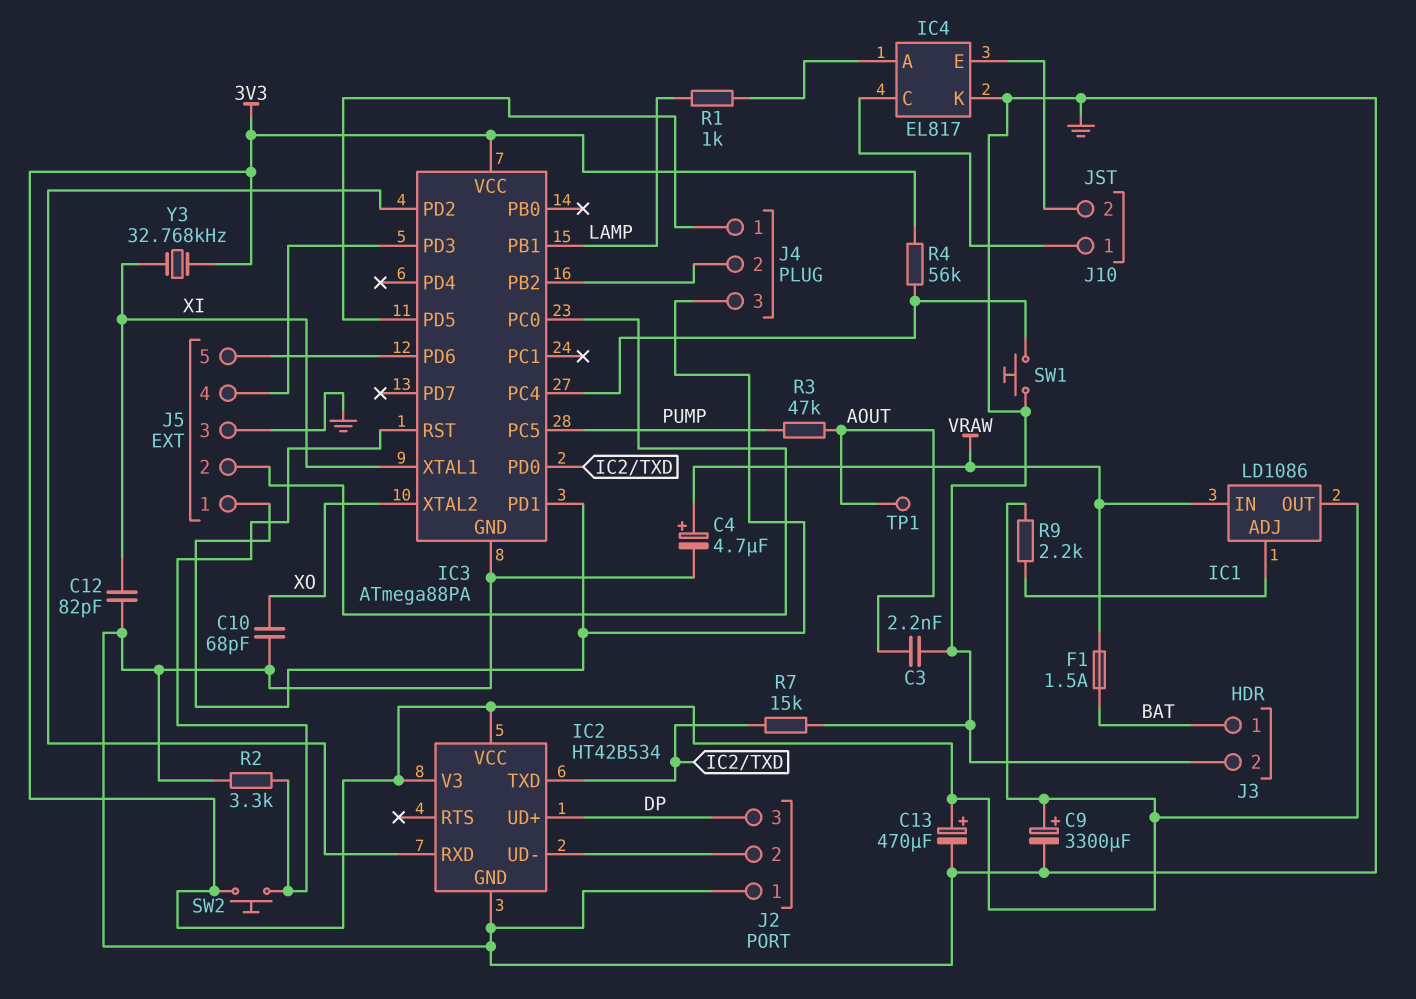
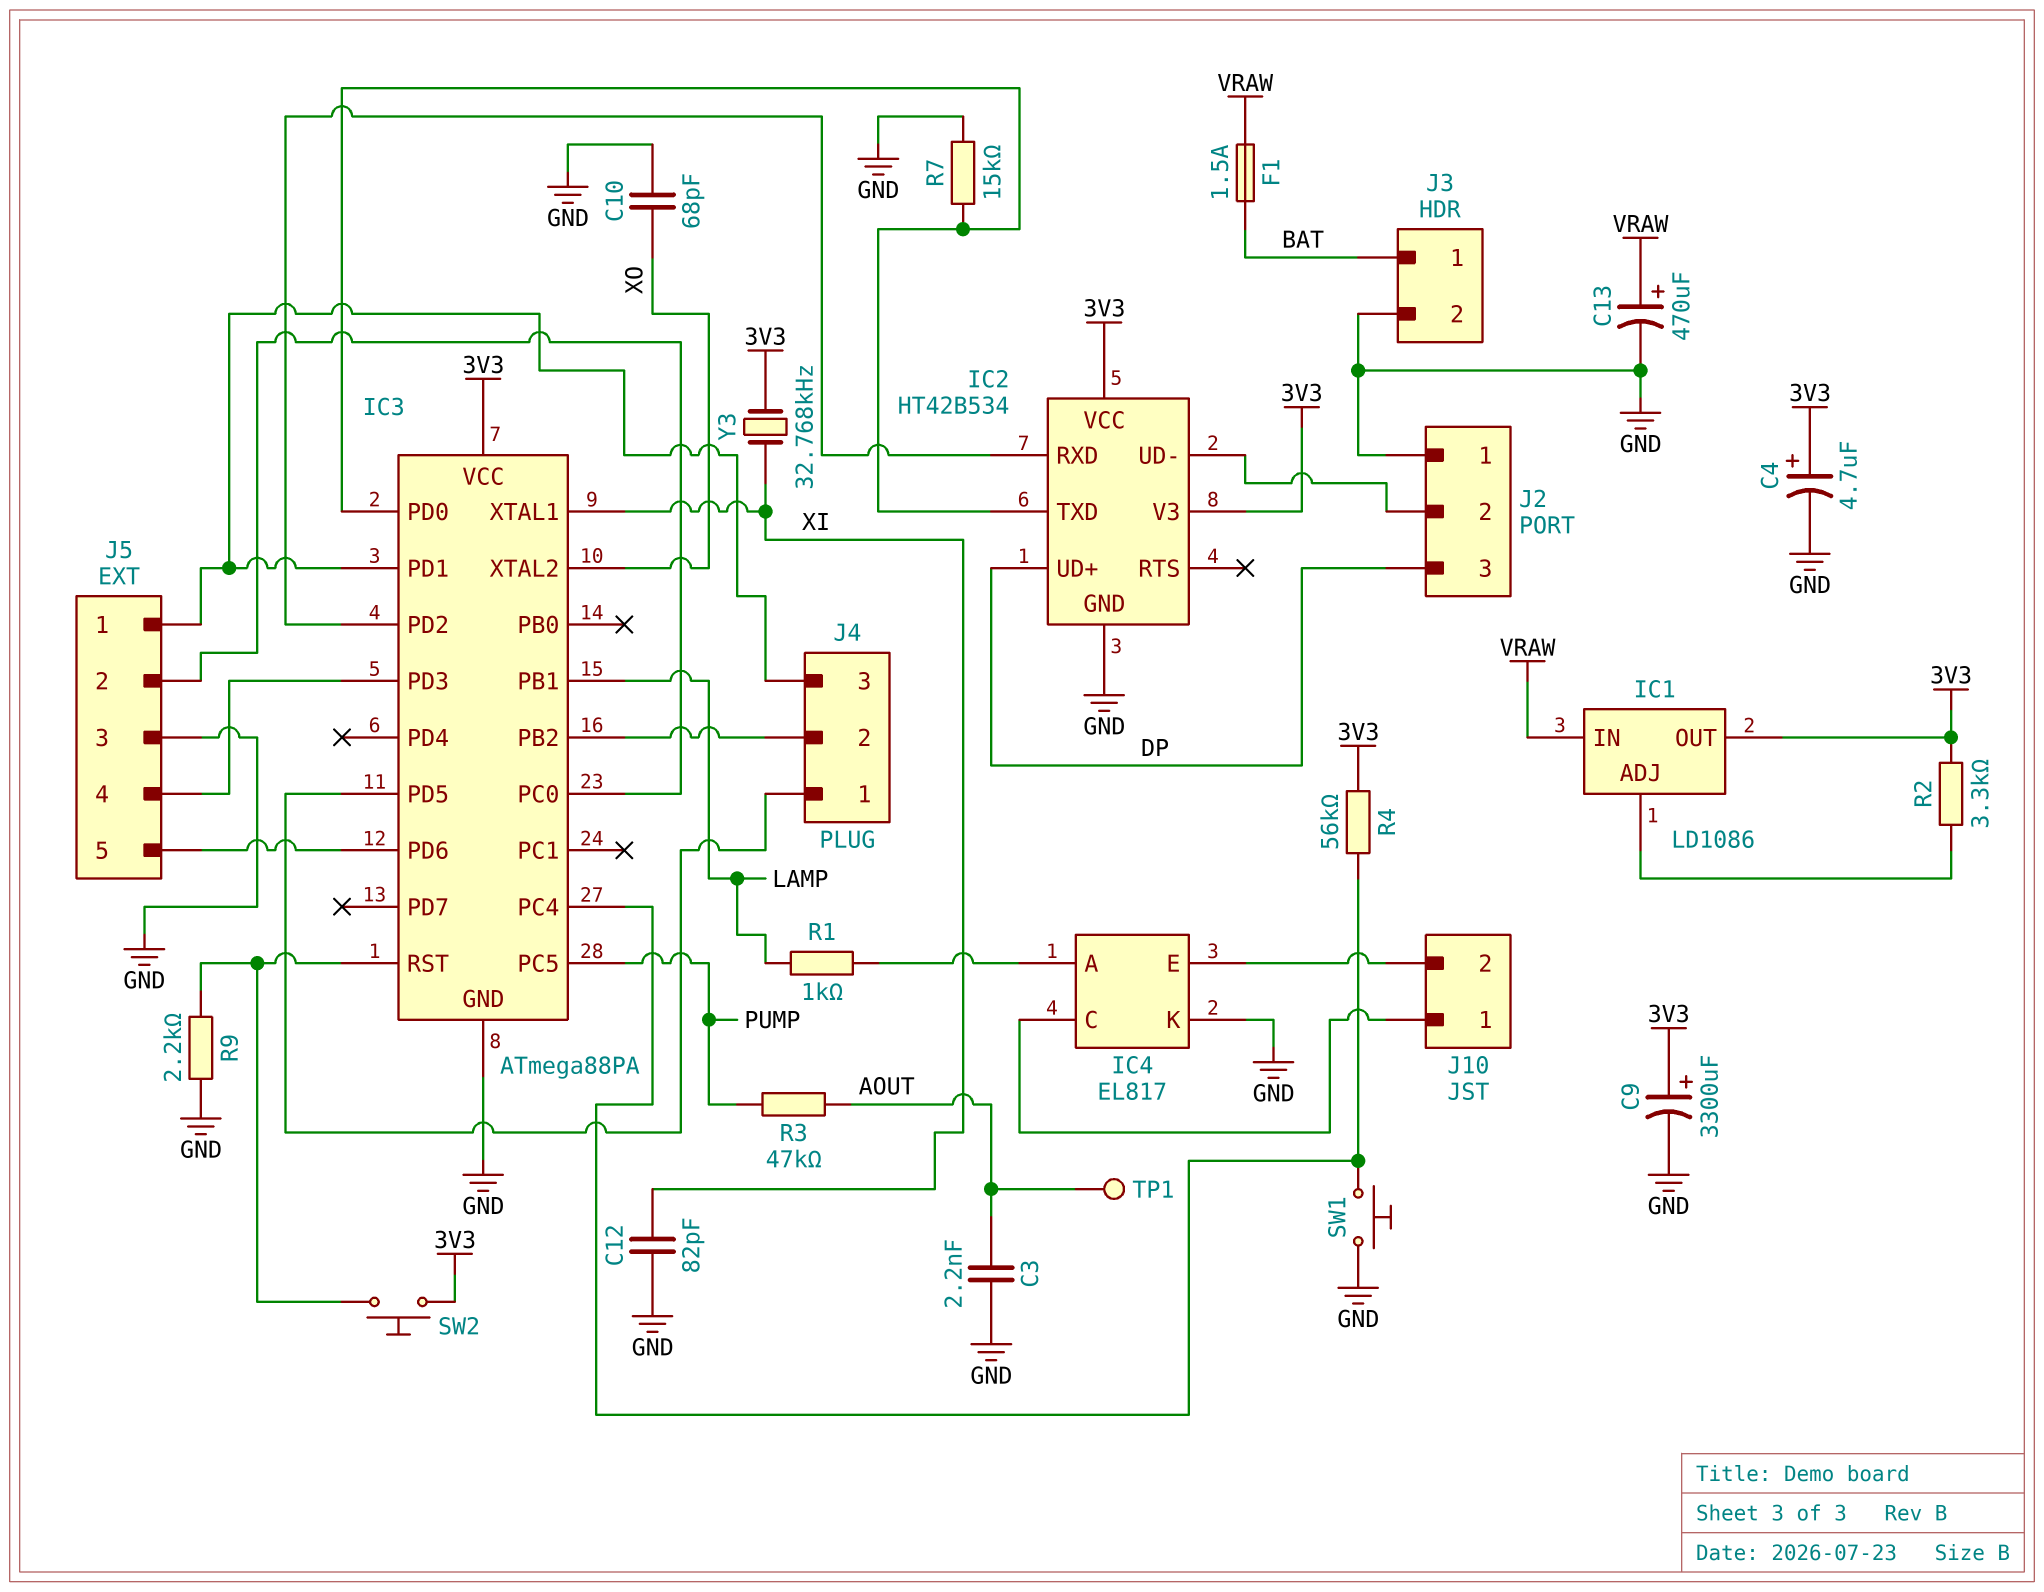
C4: 4.7uF (plus VRAW, minus GND) -> 4.7uF (plus 3V3, minus GND)
C13: 470uF (plus 3V3, minus GND) -> 470uF (plus VRAW, minus GND)
R2: 3.3k (GND, IC3/RST) -> 3.3k (3V3, IC1/ADJ)
R9: 2.2k (3V3, IC1/ADJ) -> 2.2k (GND, IC3/RST)

